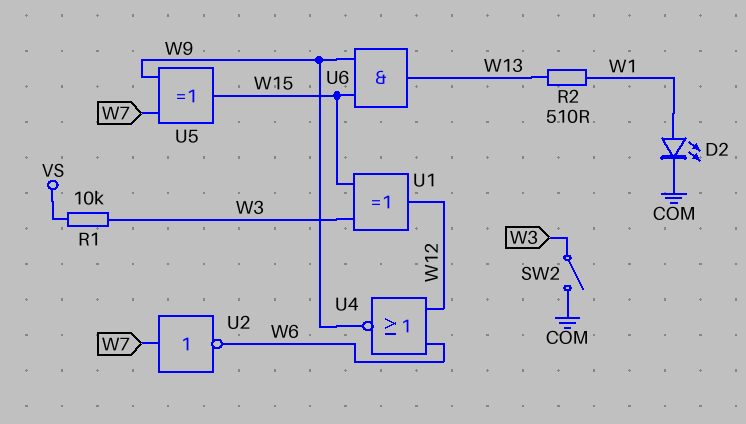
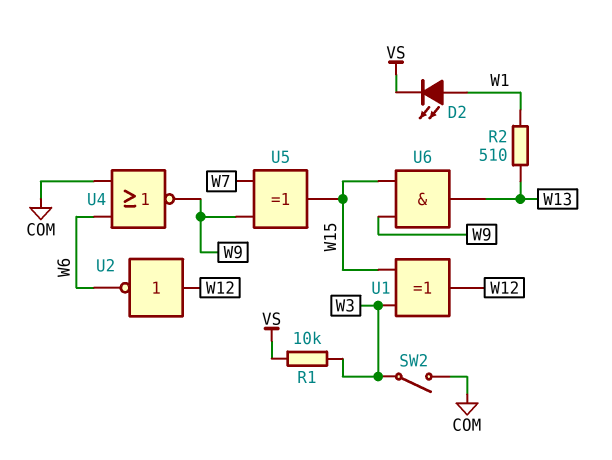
D2: LED (A W1, K COM) -> LED (A W1, K VS)
U2: NOT (in W7, out W6) -> NOT (in W12, out W6)
U4: NOR (in W6, in W12, out W9) -> NOR (in COM, in W6, out W9)

